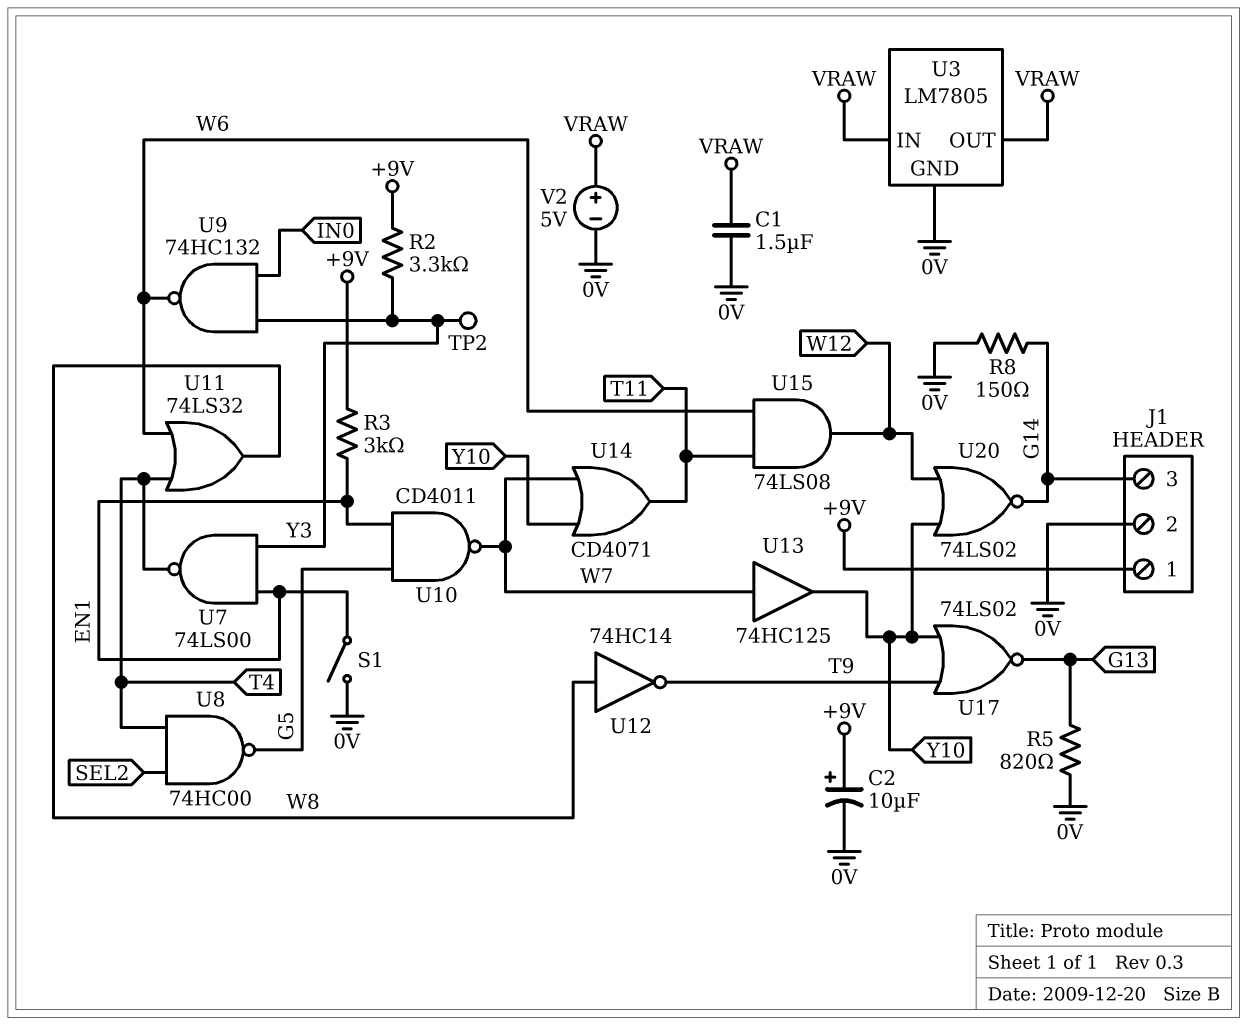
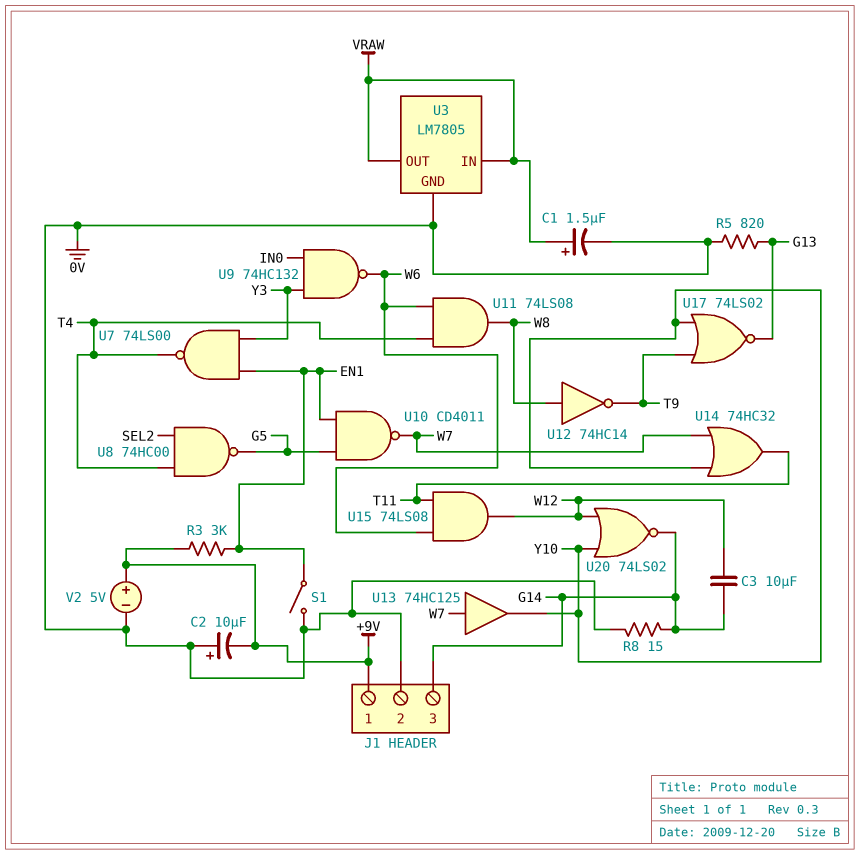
C1: 1.5uF (0V, VRAW) -> 1.5uF (plus VRAW, minus 0V)
C2: 10uF (plus +9V, minus 0V) -> 10uF (plus 0V, minus +9V)
C3: none -> 10uF (G14, W12)
R2: 3.3k (+9V, Y3) -> none
R8: 150 (0V, G14) -> 15 (0V, G14)
TP2: test point (Y3) -> none
U11: OR 74LS32 (in T4, in W6, out W8) -> AND 74LS08 (in T4, in W6, out W8)
U14: OR CD4071 (in W7, in Y10, out T11) -> OR 74HC32 (in W7, in Y10, out T11)
V2: 5V (plus VRAW, minus 0V) -> 5V (plus +9V, minus 0V)

